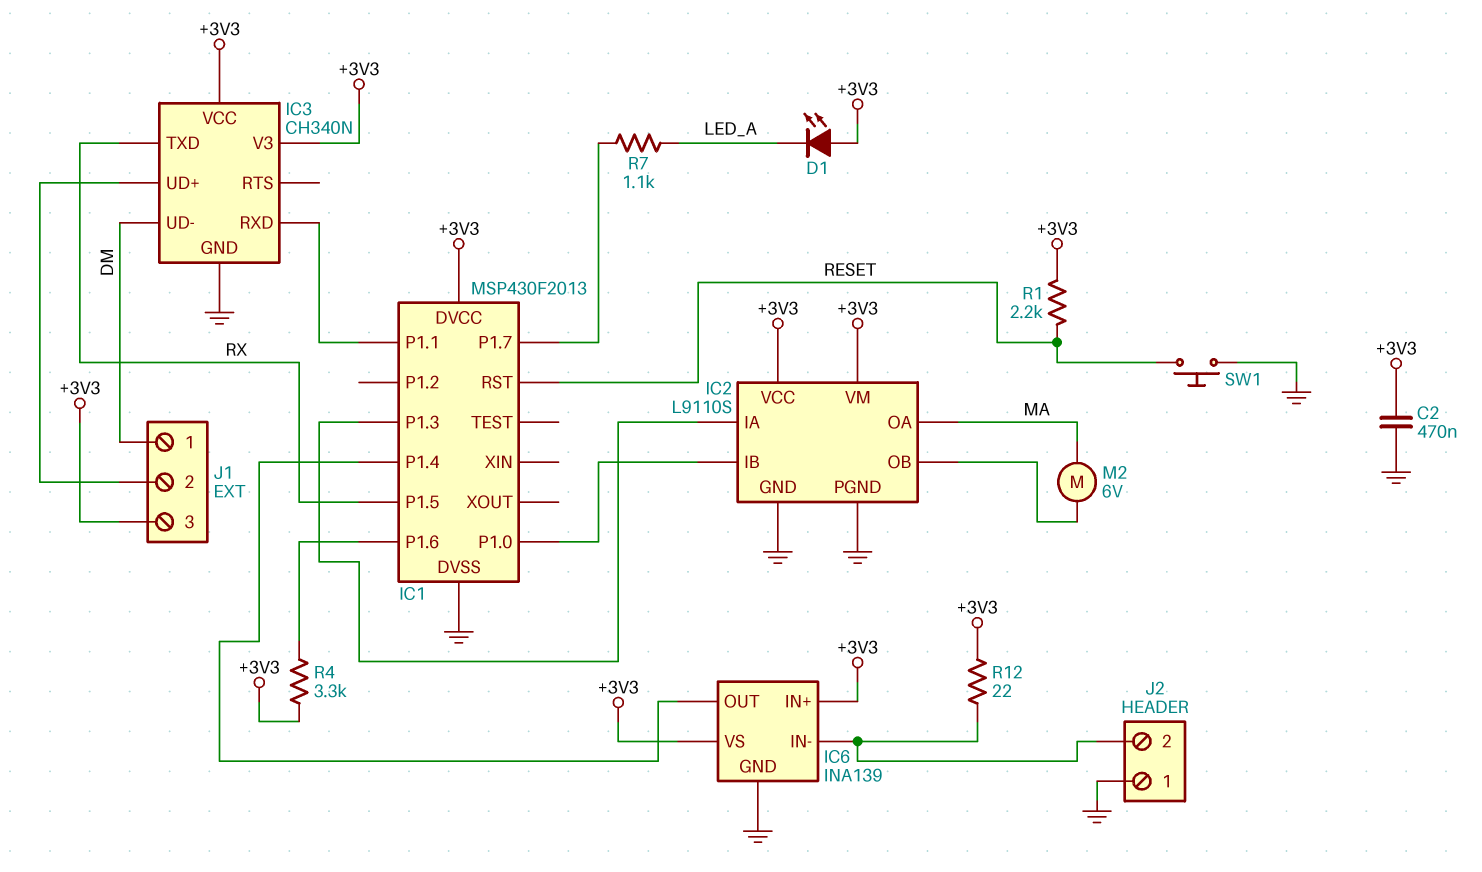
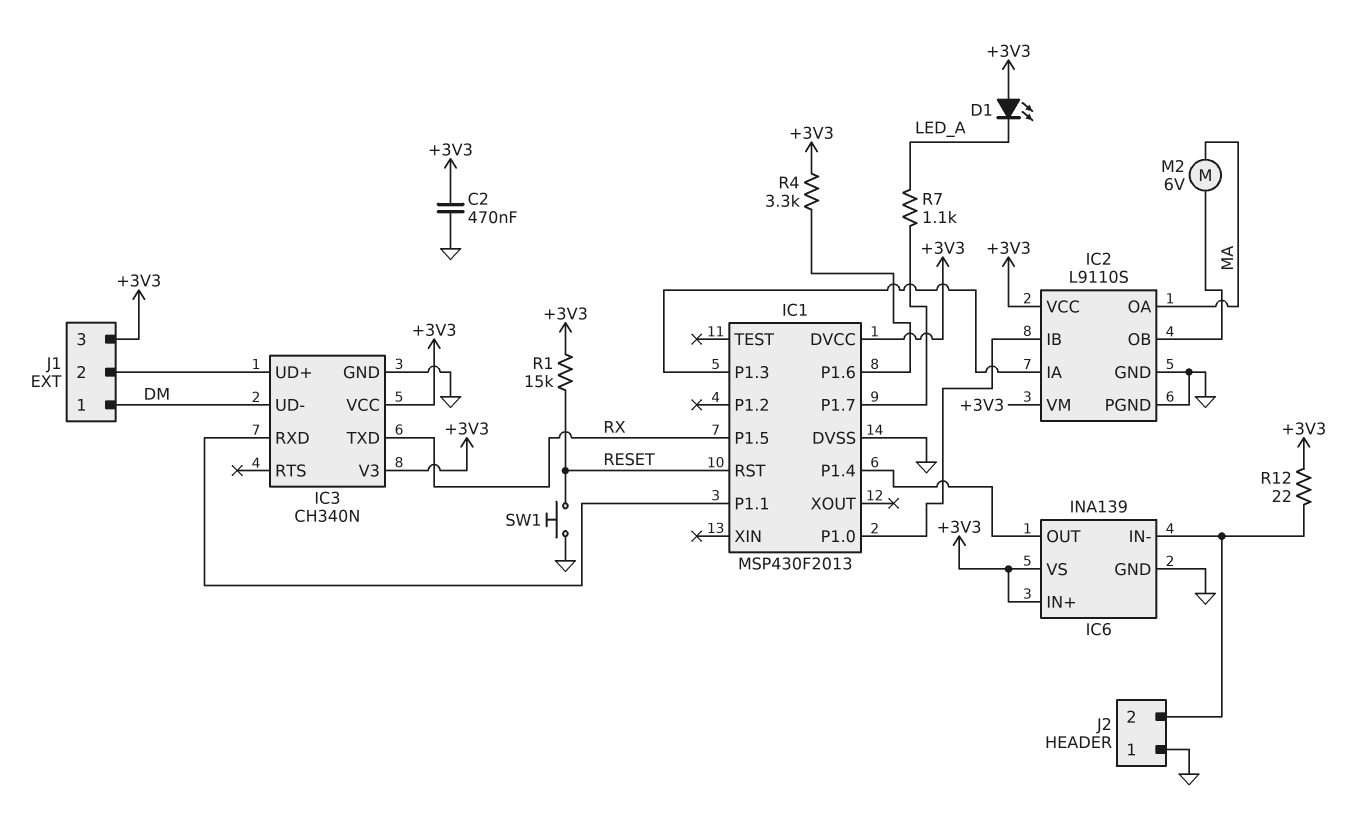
R1: 2.2k (+3V3, RESET) -> 15k (+3V3, RESET)

